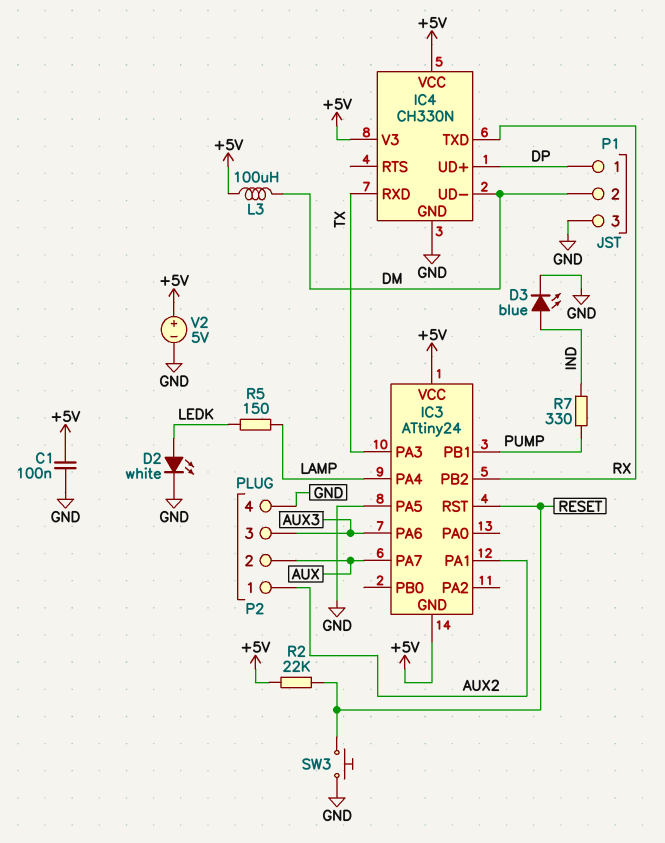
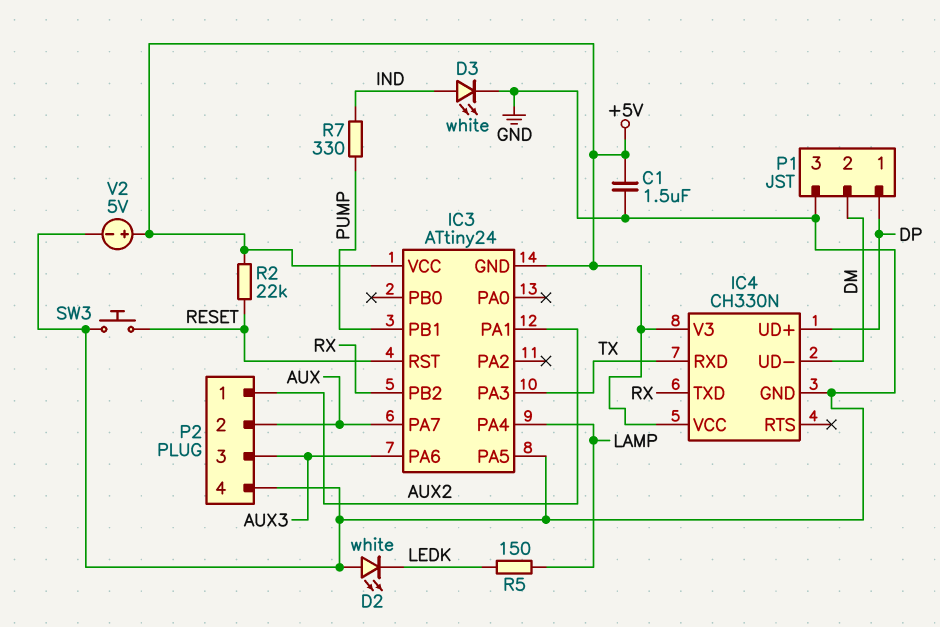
C1: 100nF (+5V, GND) -> 1.5uF (+5V, GND)
D2: LED white (A LEDK, K GND) -> LED white (A GND, K LEDK)
D3: LED blue (A IND, K GND) -> LED white (A IND, K GND)
L3: 100uH (+5V, DM) -> none

